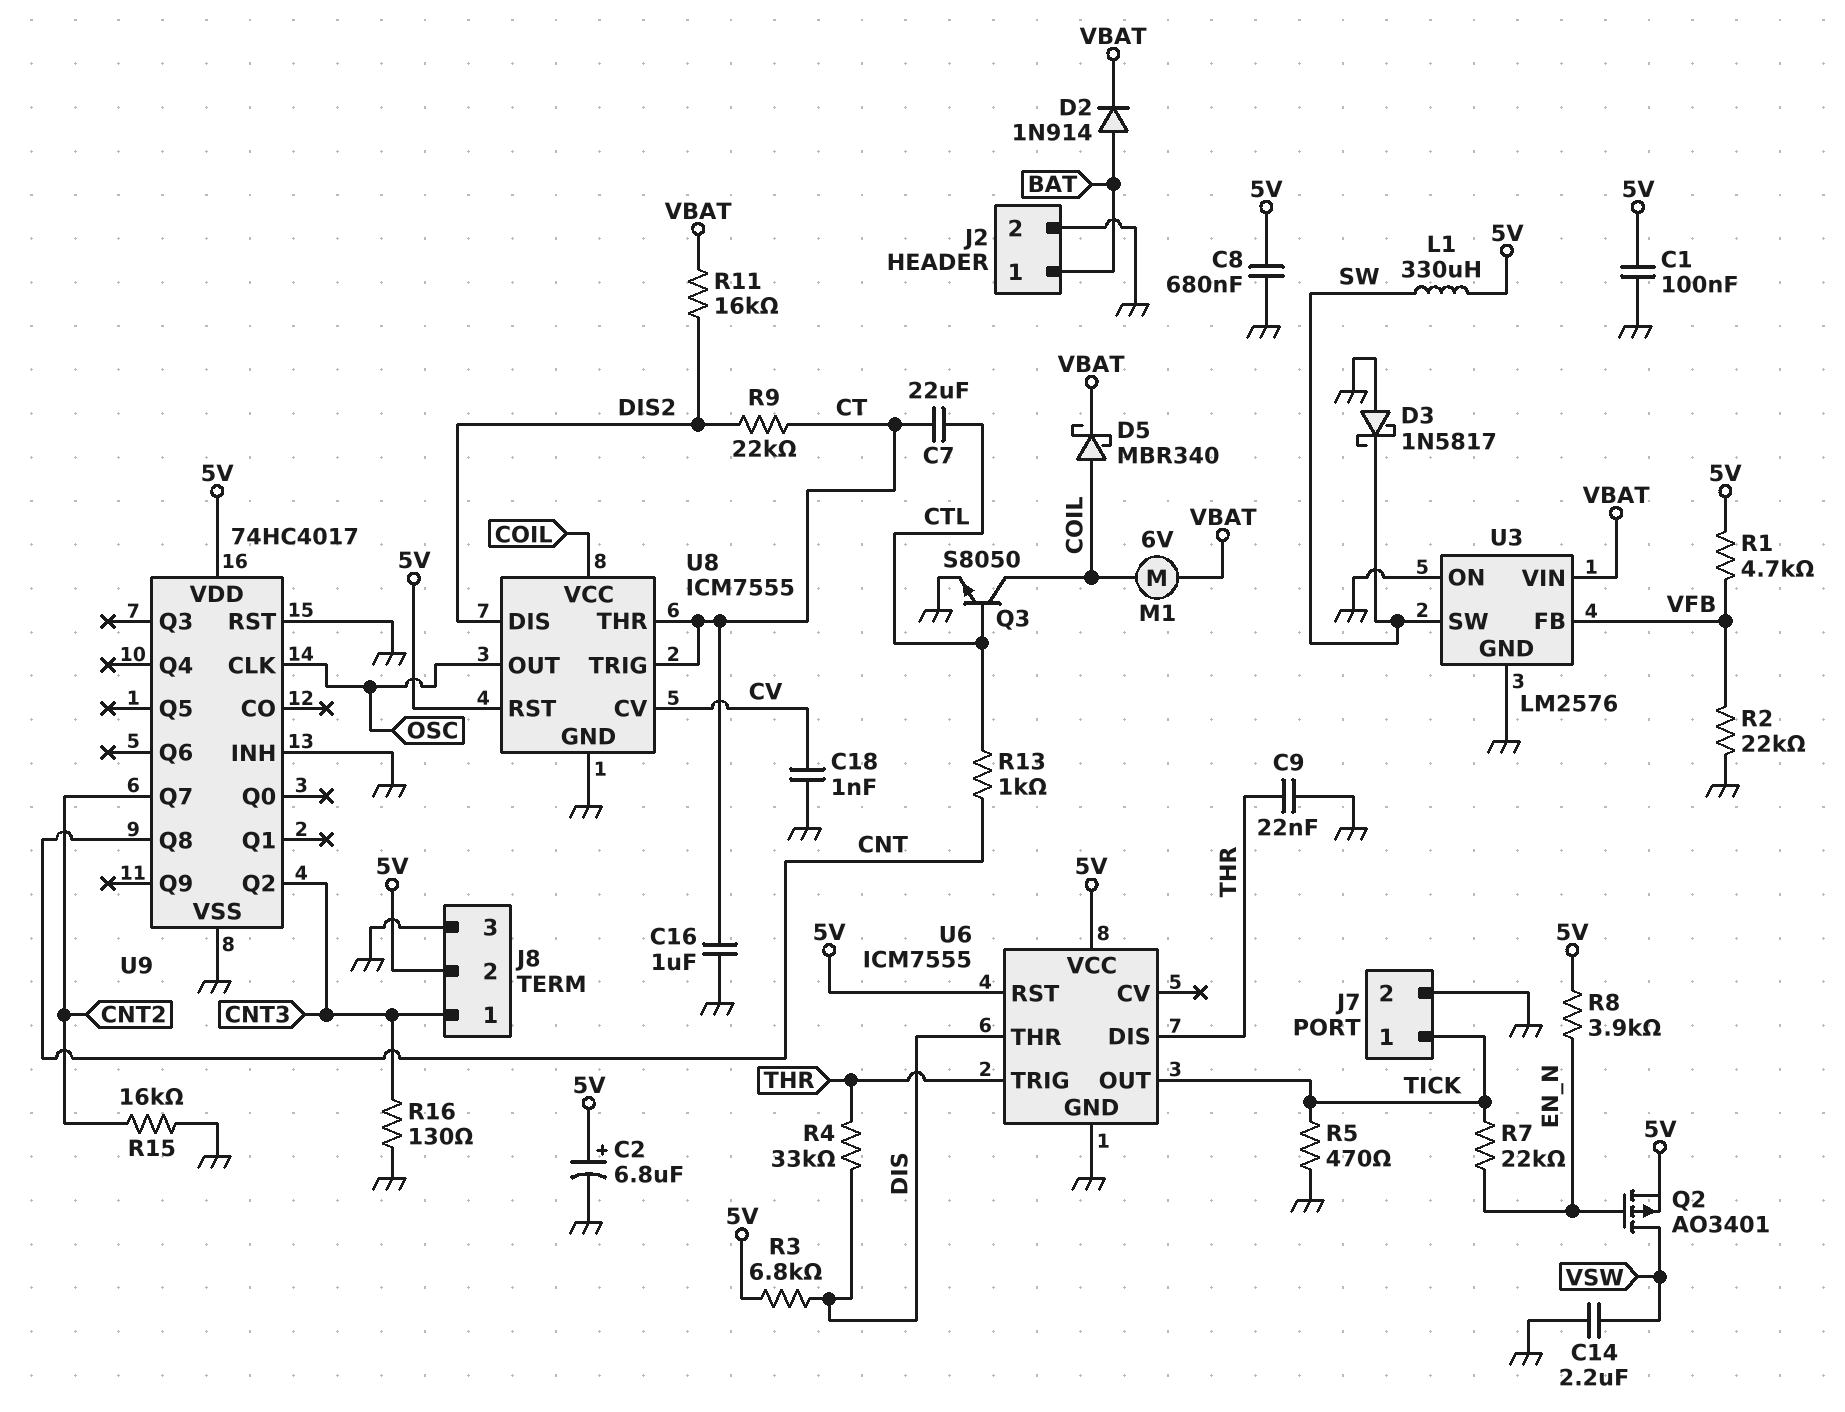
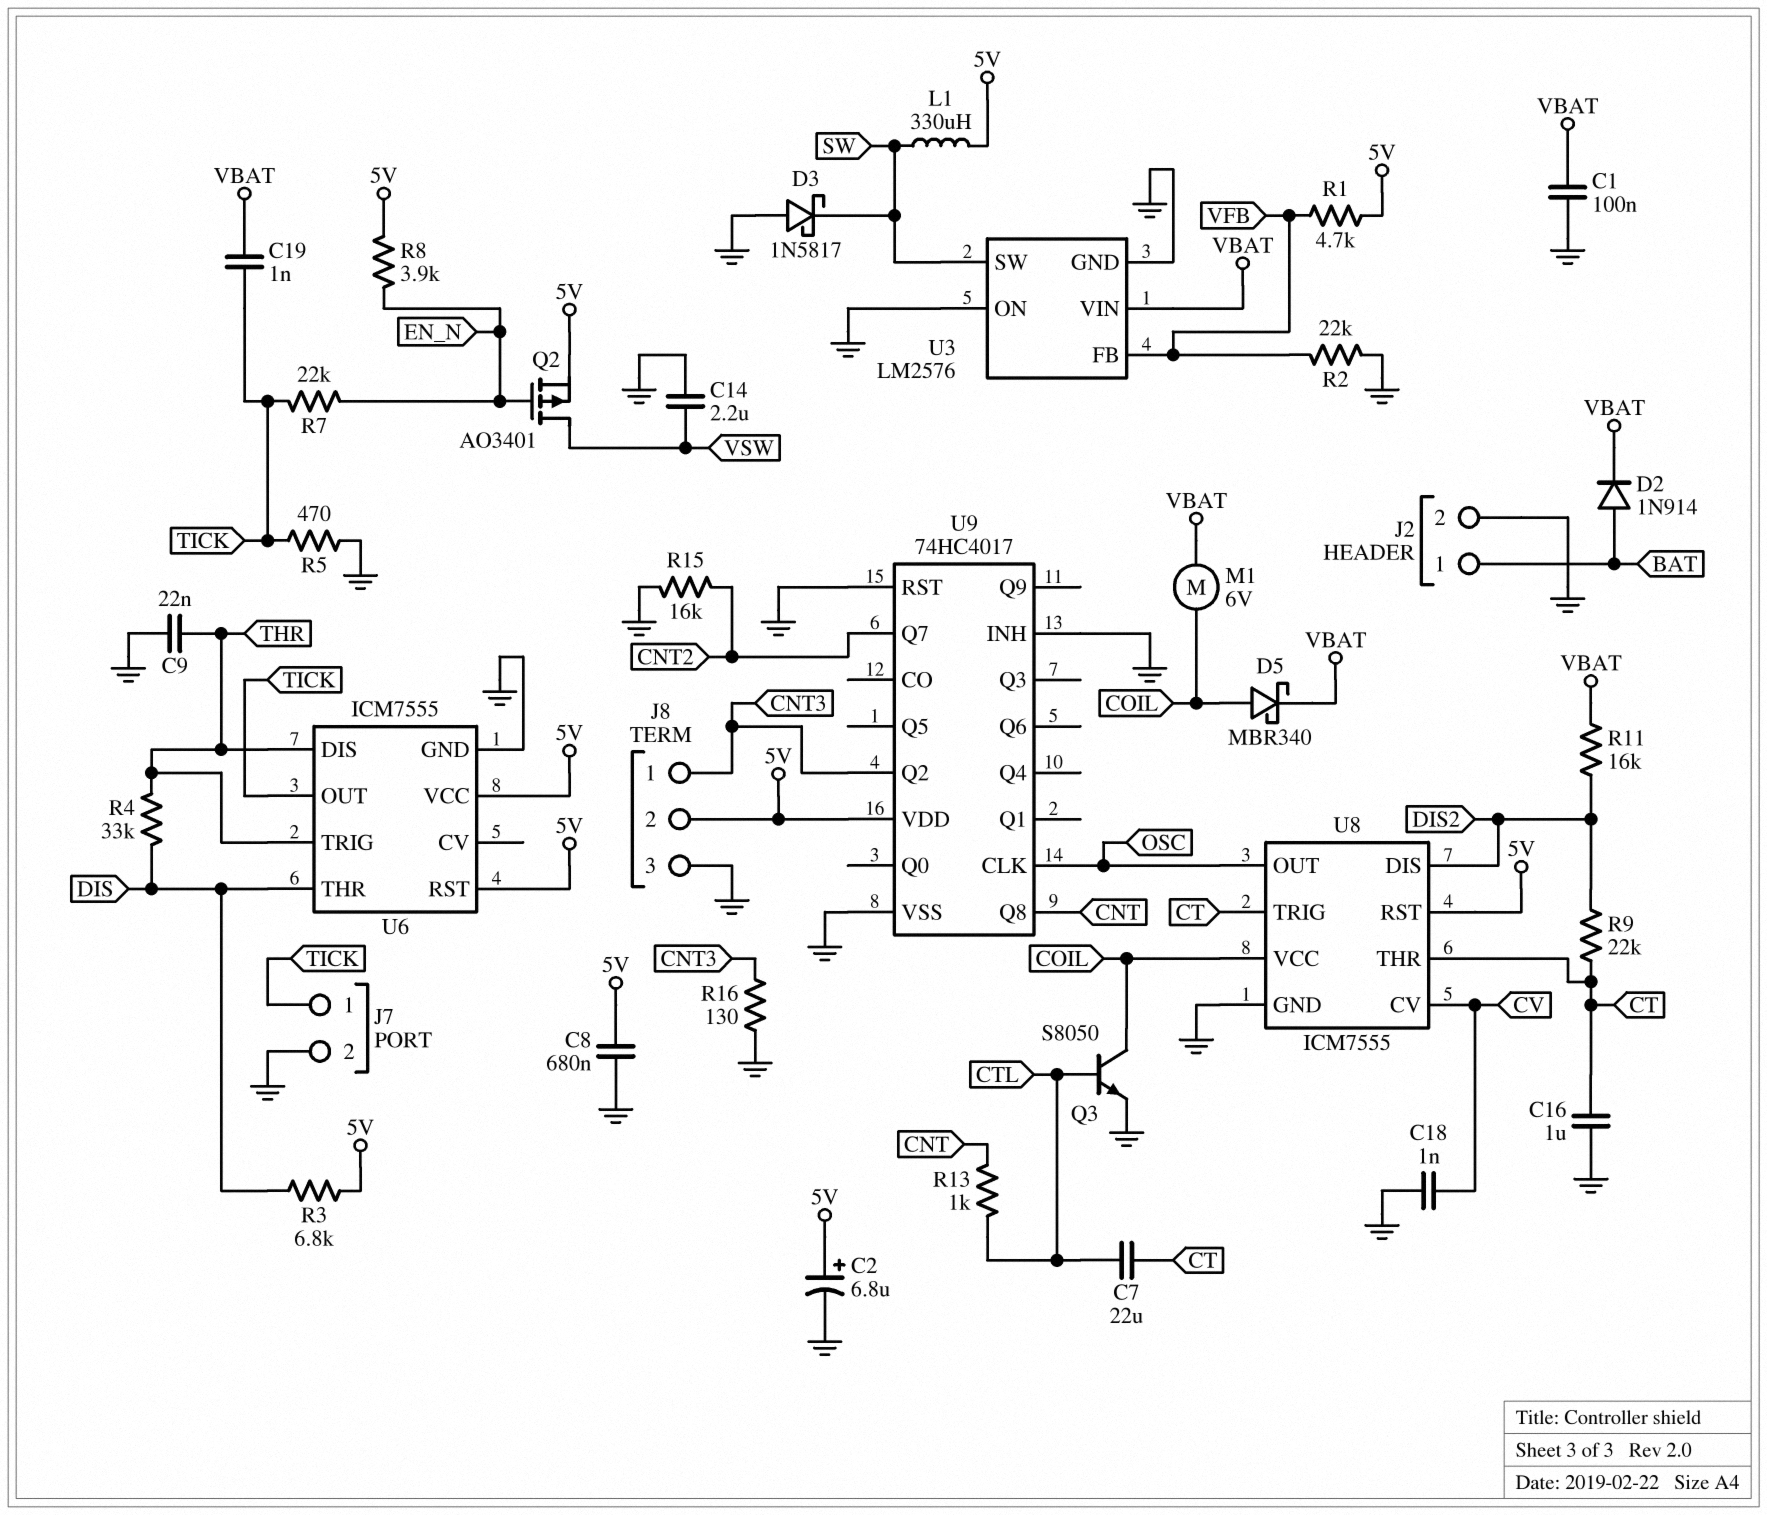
C1: 100nF (5V, GND) -> 100nF (GND, VBAT)
C19: none -> 1nF (TICK, VBAT)

